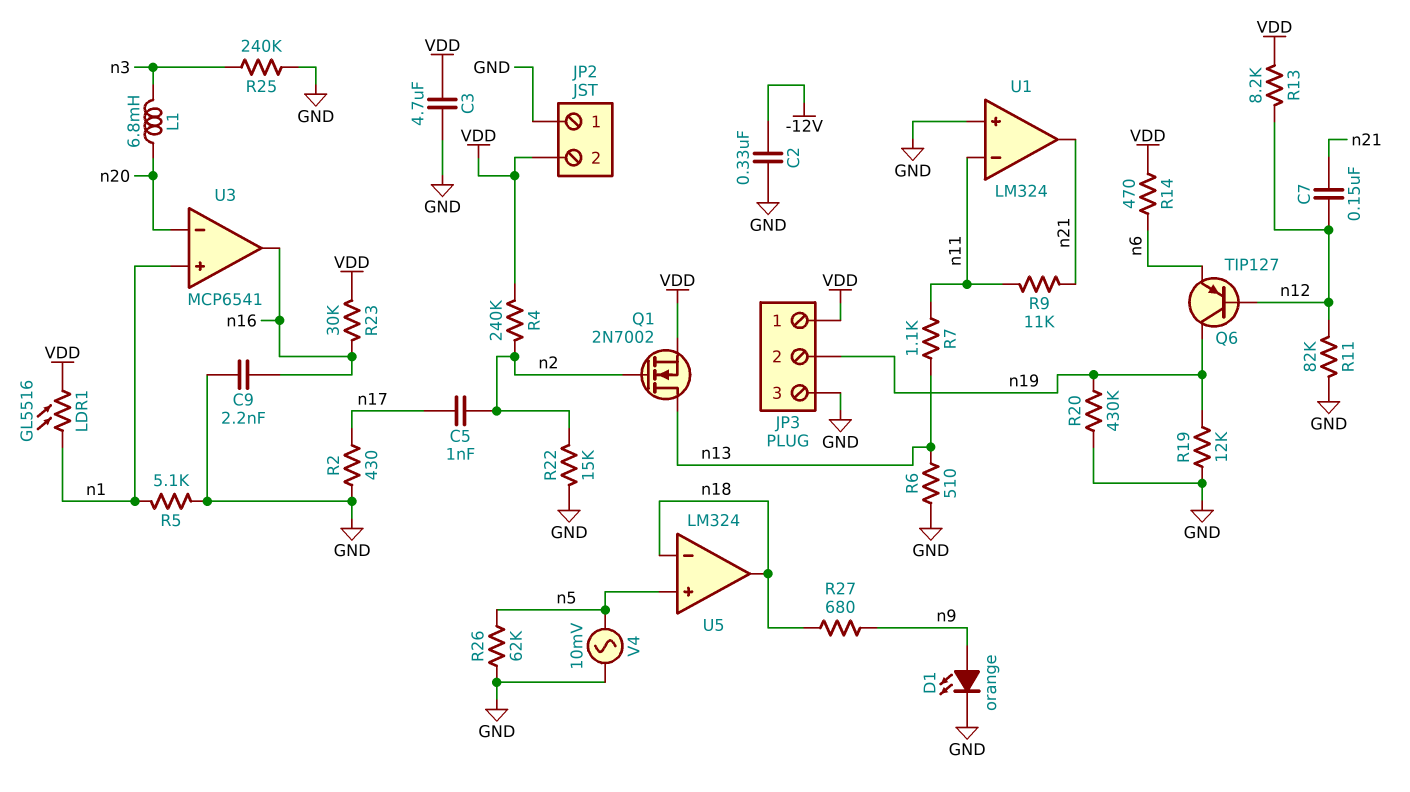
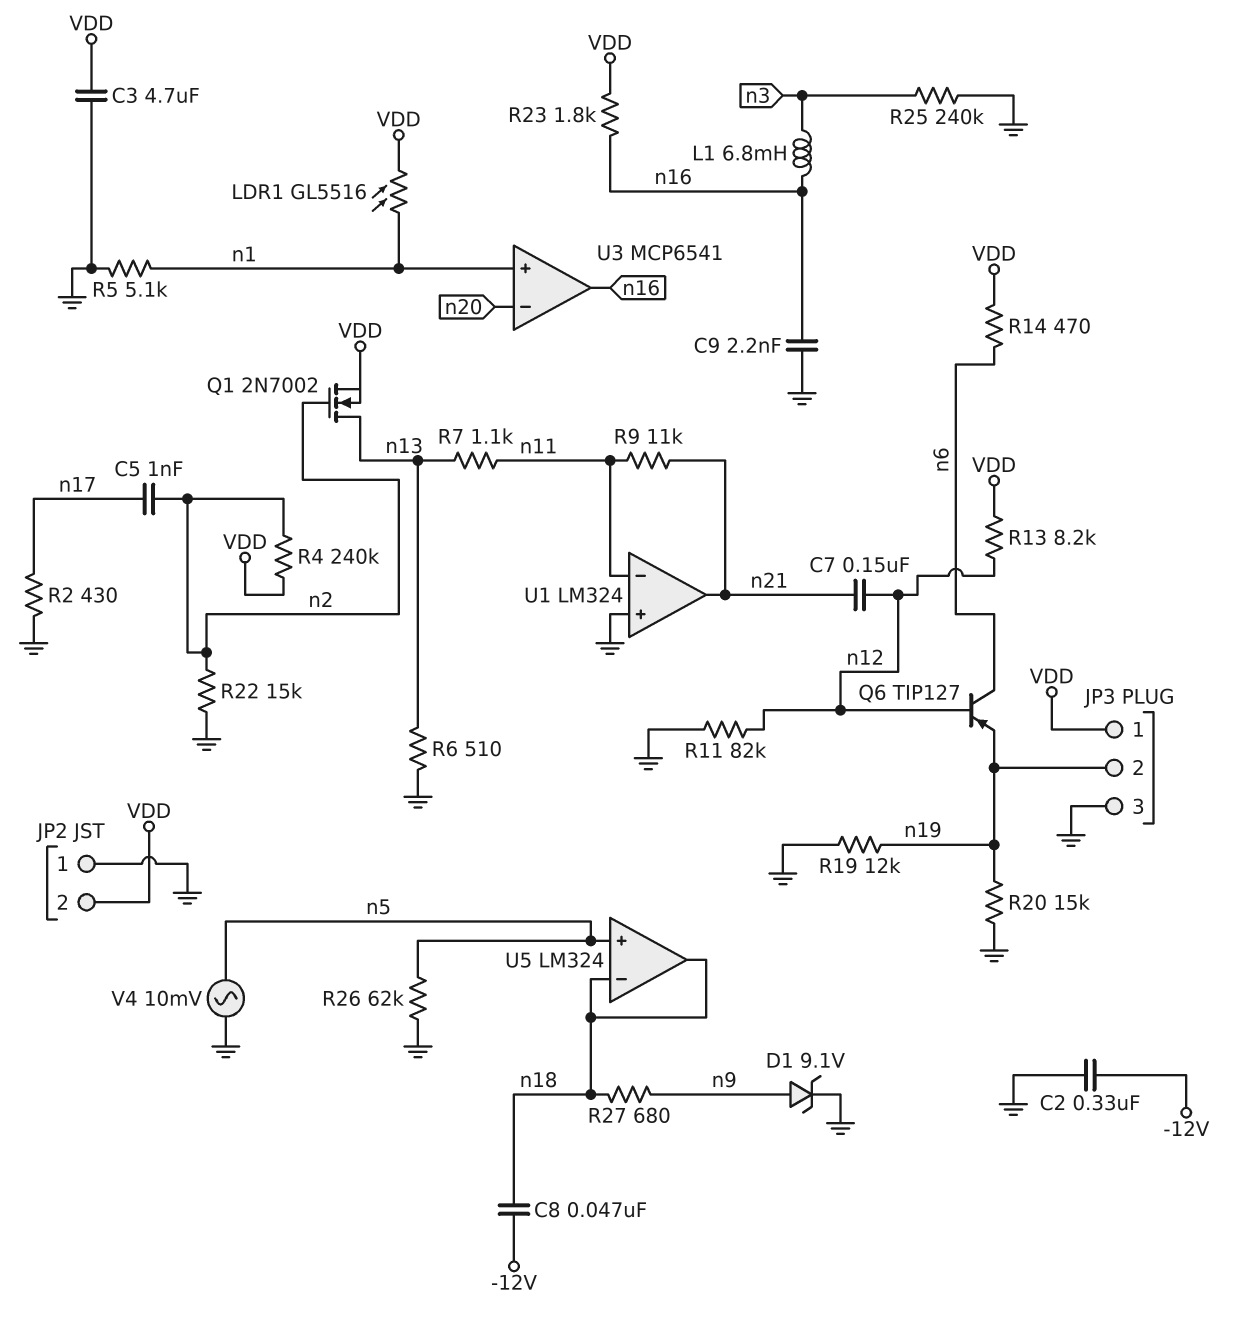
C8: none -> 47nF (-12V, n18)
D1: LED orange (A n9, K GND) -> zener 9.1V (A n9, K GND)
L1: 6.8mH (n3, n20) -> 6.8mH (n3, n16)
Q6: PNP TIP127 (B n12, C n19, E n6) -> PNP TIP127 (B n12, C n6, E n19)
R20: 430k (GND, n19) -> 15k (GND, n19)
R23: 30k (VDD, n16) -> 1.8k (VDD, n16)

